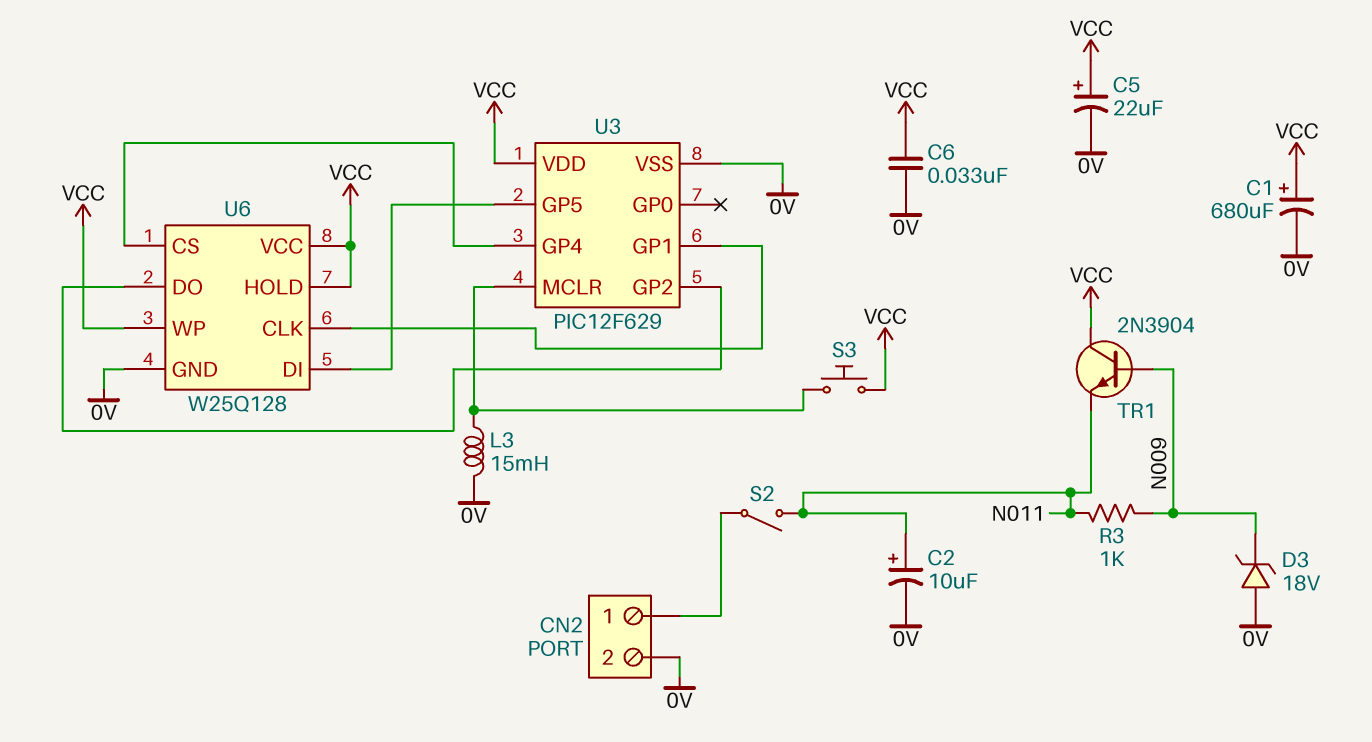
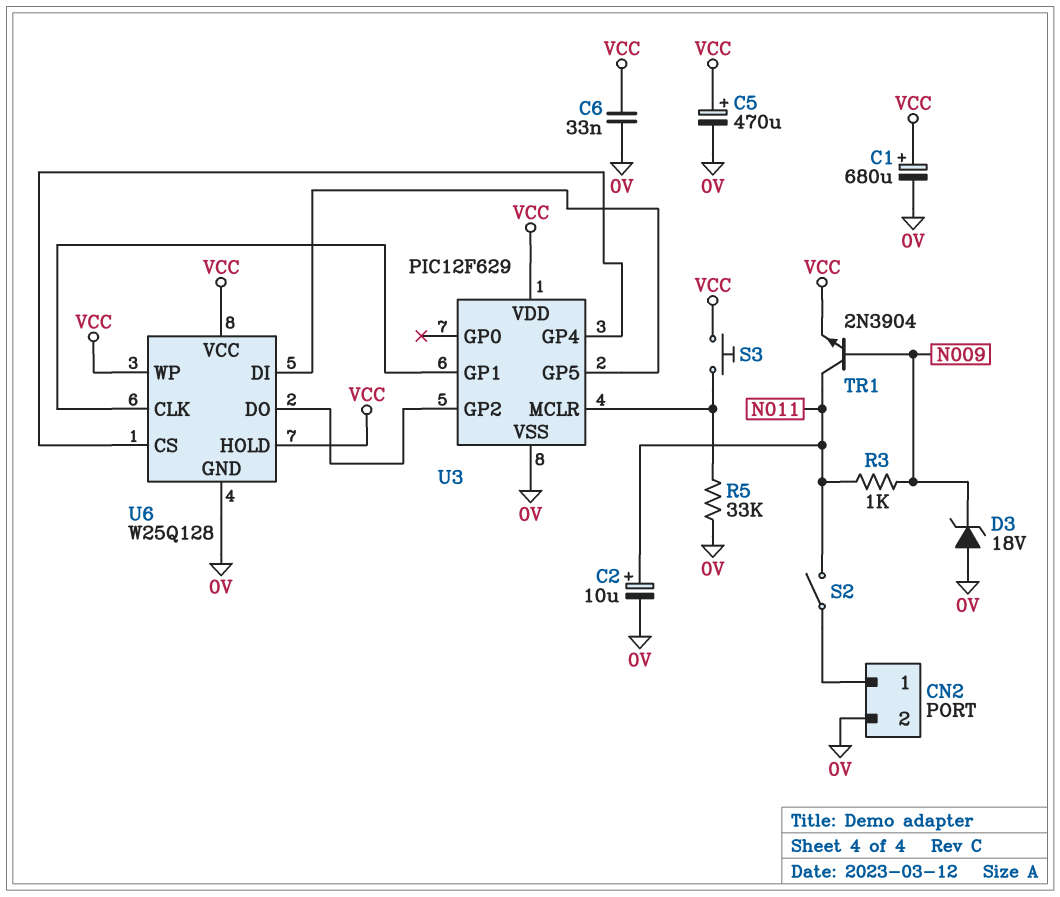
C5: 22uF (plus VCC, minus 0V) -> 470uF (plus VCC, minus 0V)
L3: 15mH (0V, U3/MCLR) -> none
R5: none -> 33k (0V, U3/MCLR)
TR1: NPN 2N3904 (B N009, C VCC, E N011) -> NPN 2N3904 (B N009, C N011, E VCC)

